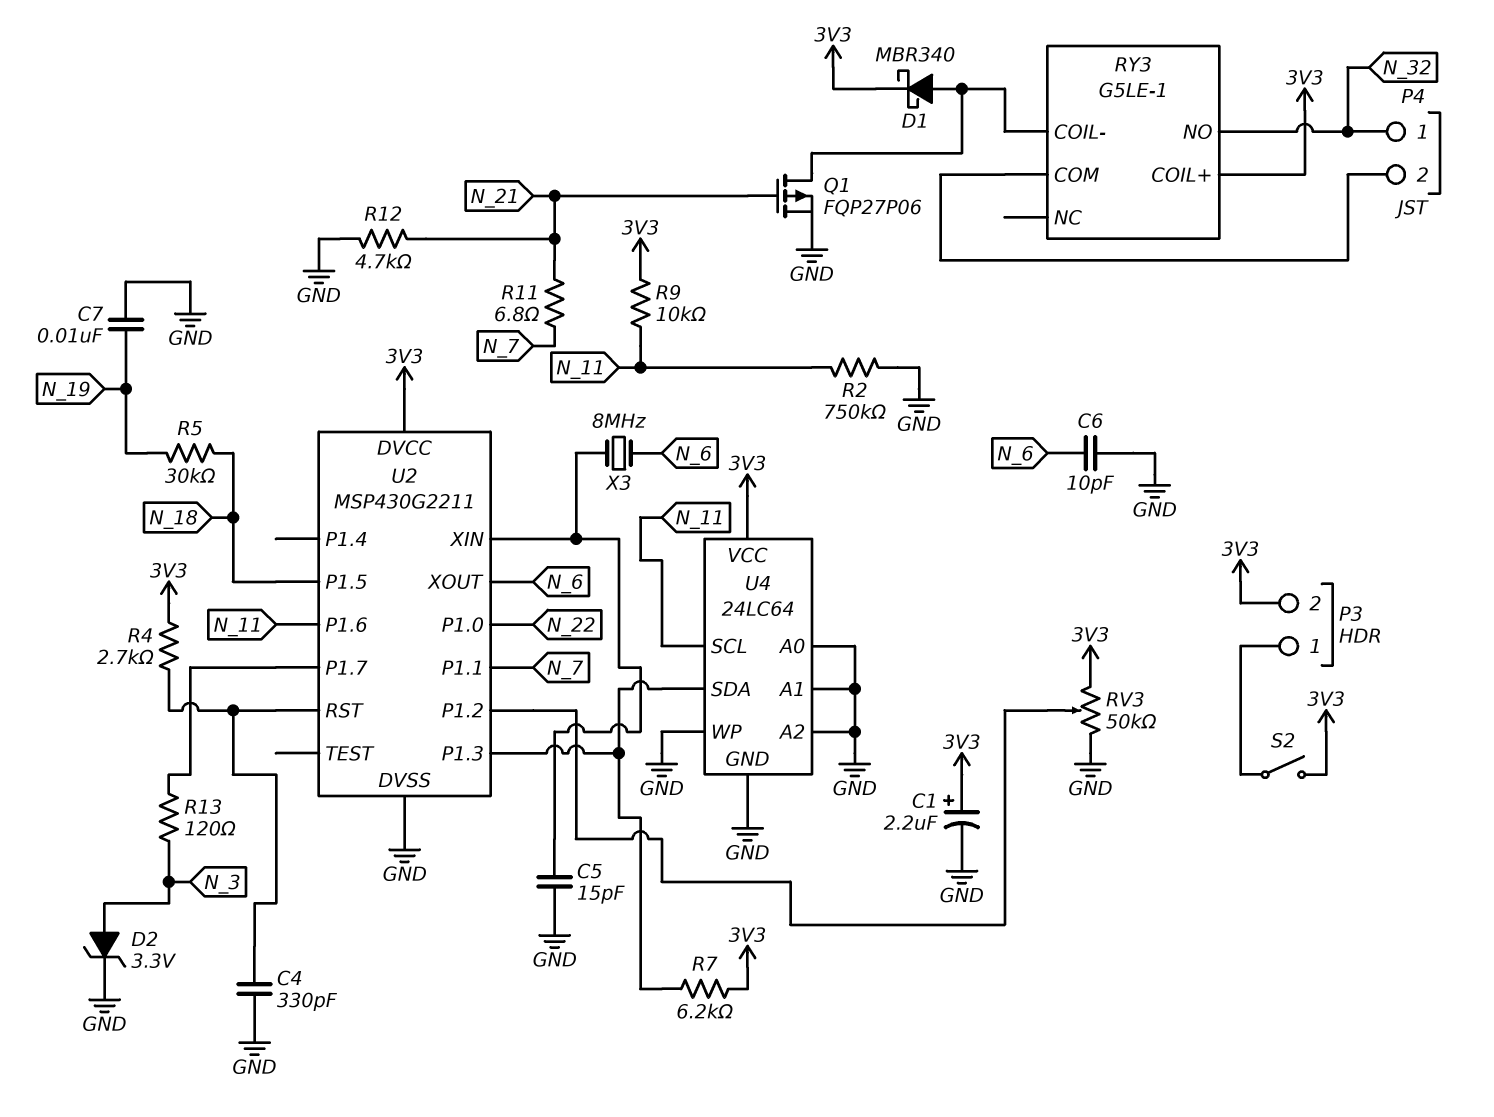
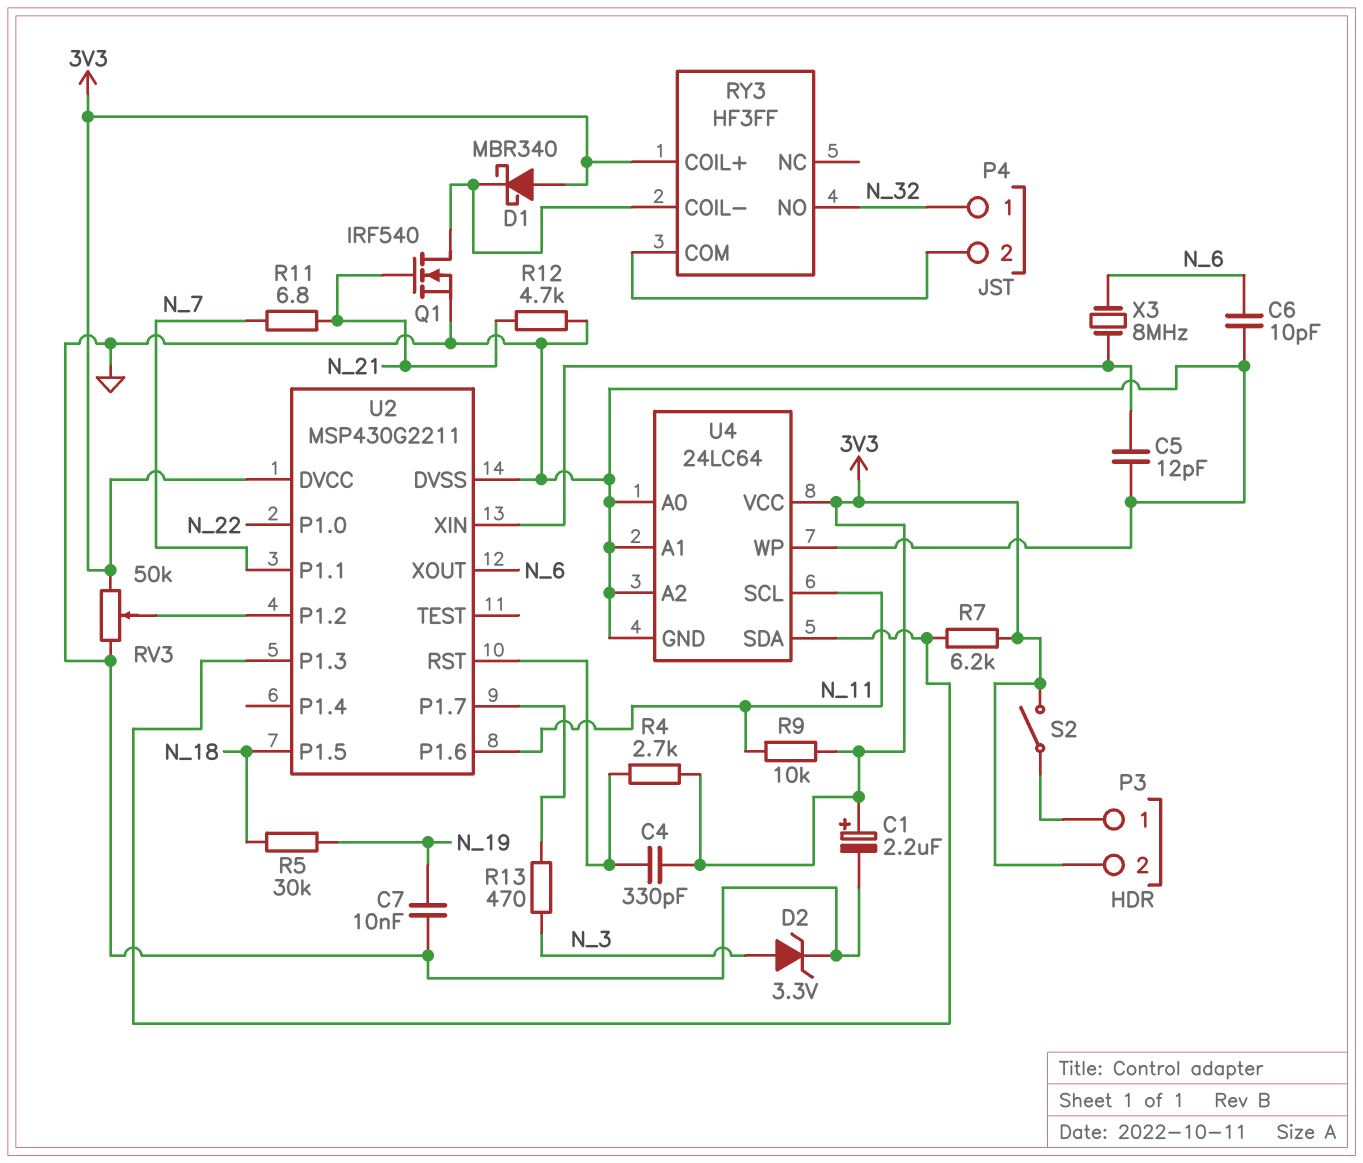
C4: 330pF (GND, U2/RST) -> 330pF (3V3, U2/RST)
C5: 15pF (GND, U2/XIN) -> 12pF (GND, U2/XIN)
D1: schottky MBR340 (A RY3/COIL-, K 3V3) -> schottky MBR340 (A 3V3, K RY3/COIL-)
Q1: PMOS FQP27P06 (G N_21, D RY3/COIL-, S GND) -> NMOS IRF540 (G N_21, D RY3/COIL-, S GND)
R2: 750k (GND, N_11) -> none
R13: 120 (N_3, U2/P1.7) -> 470 (N_3, U2/P1.7)
RY3: G5LE-1 -> HF3FF

